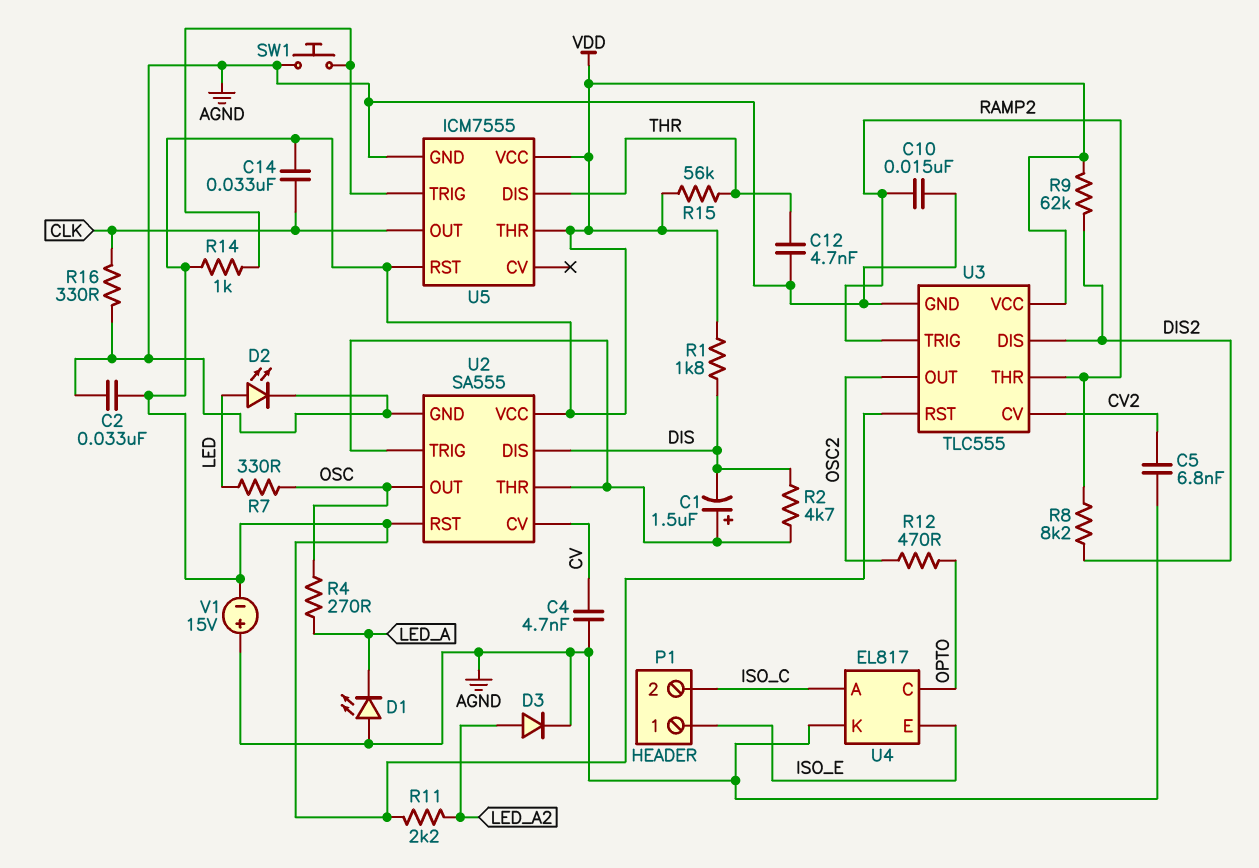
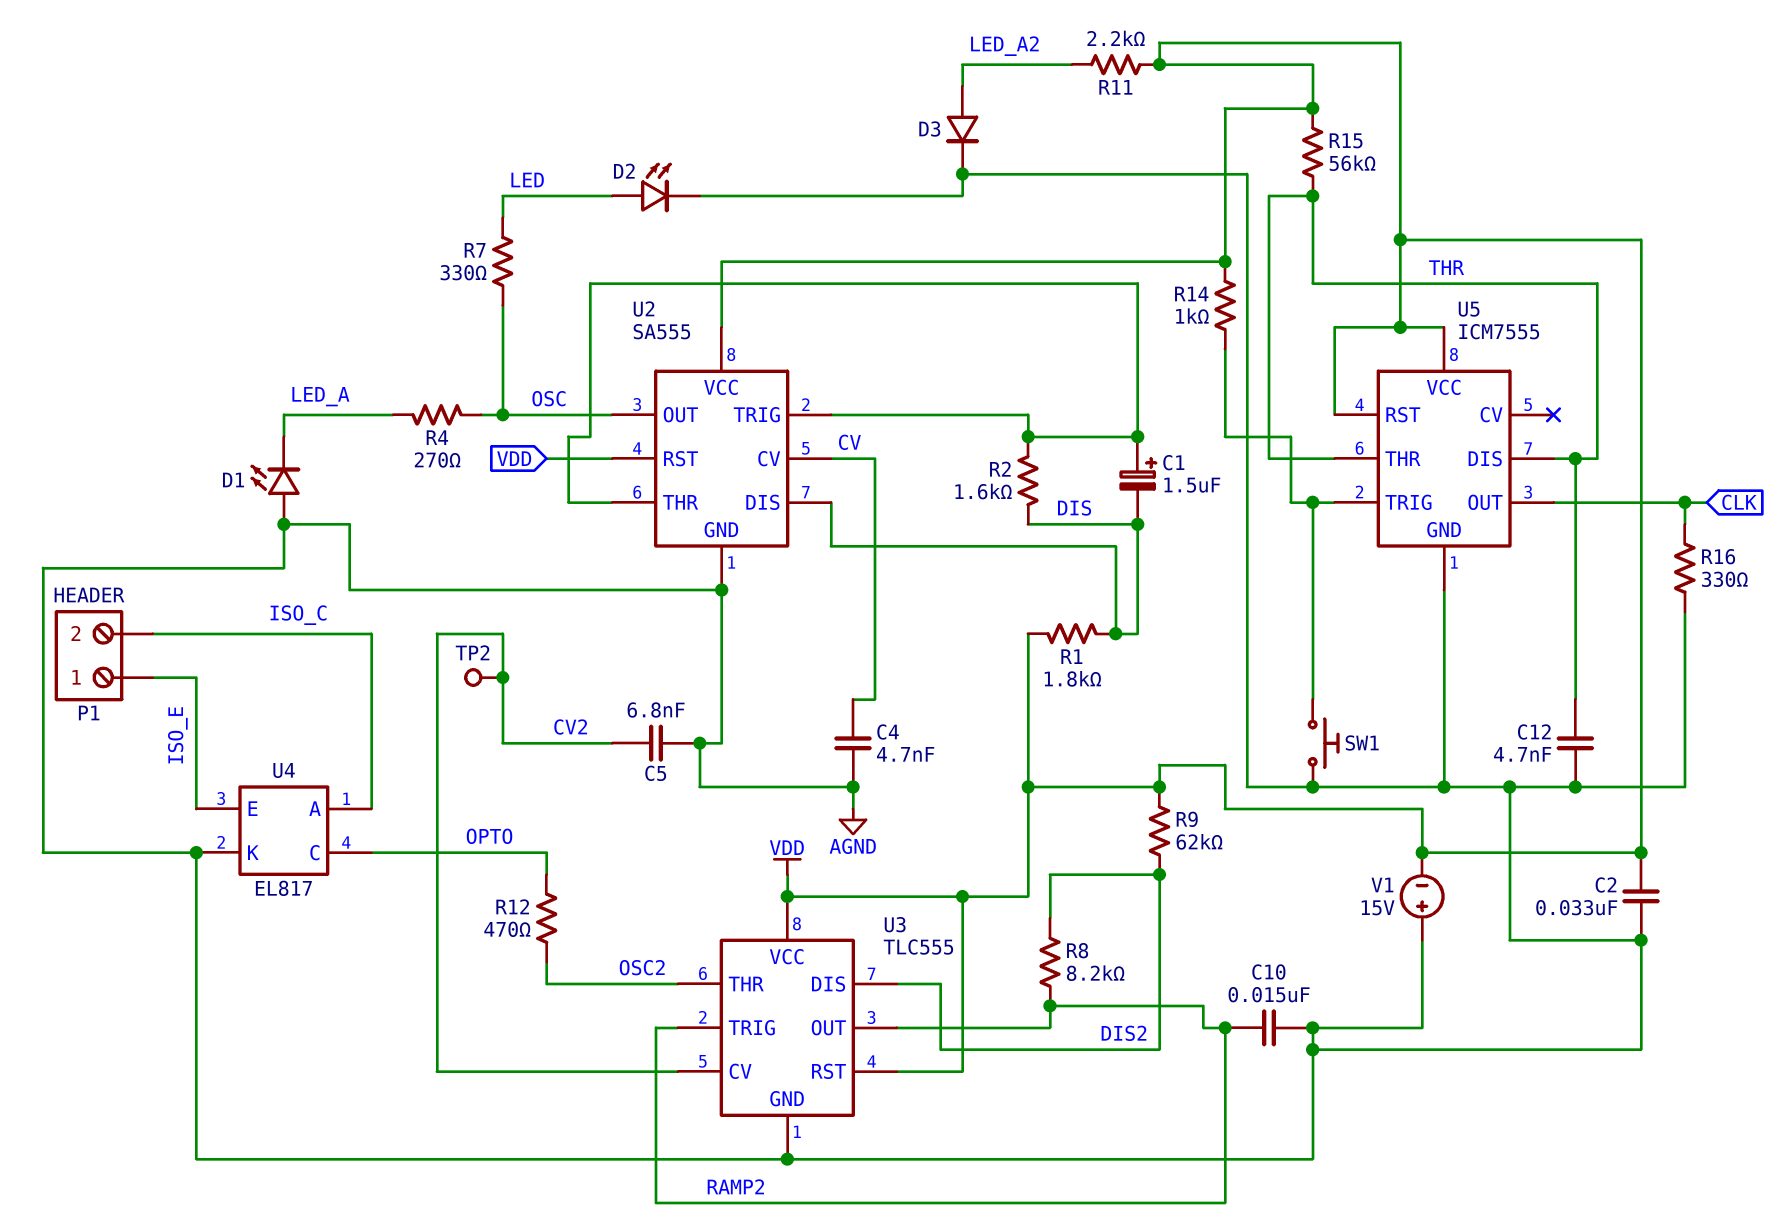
C14: 33nF (CLK, VDD) -> none
R2: 4.7k (DIS, U2/THR) -> 1.6k (DIS, U2/THR)
TP2: none -> test point (CV2)
U3 pin OUT: OSC2 -> RAMP2
U3 pin THR: RAMP2 -> OSC2
U5 pin THR: VDD -> THR

